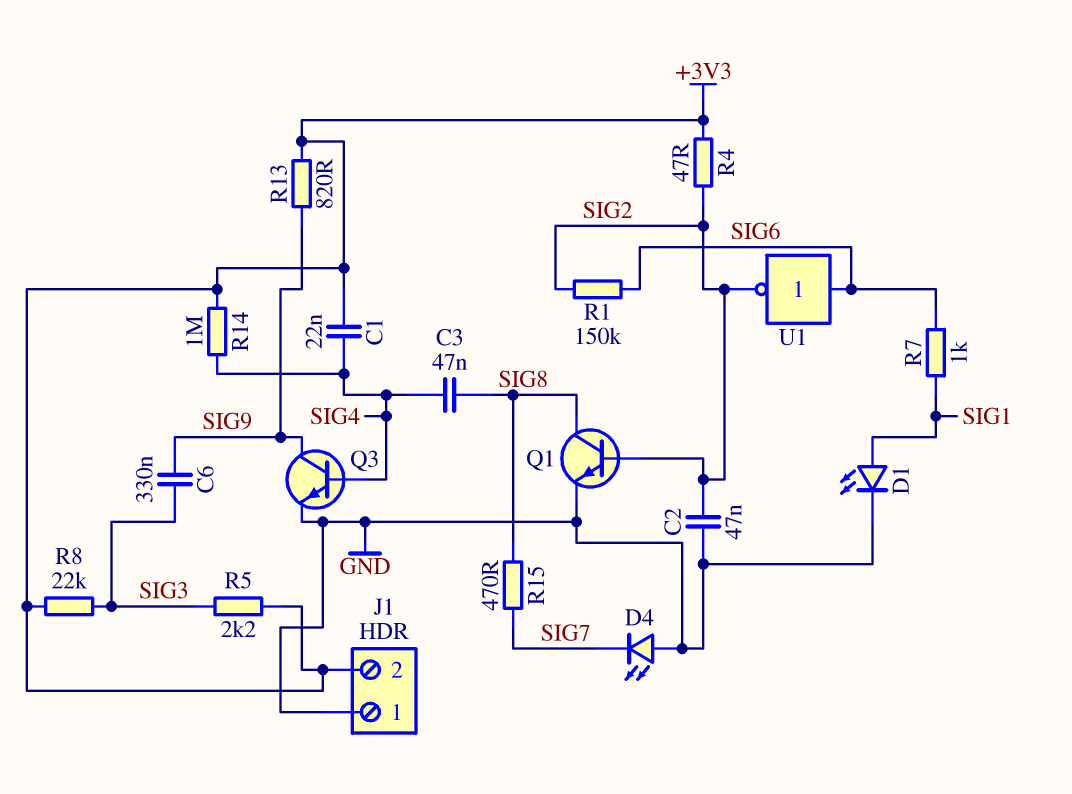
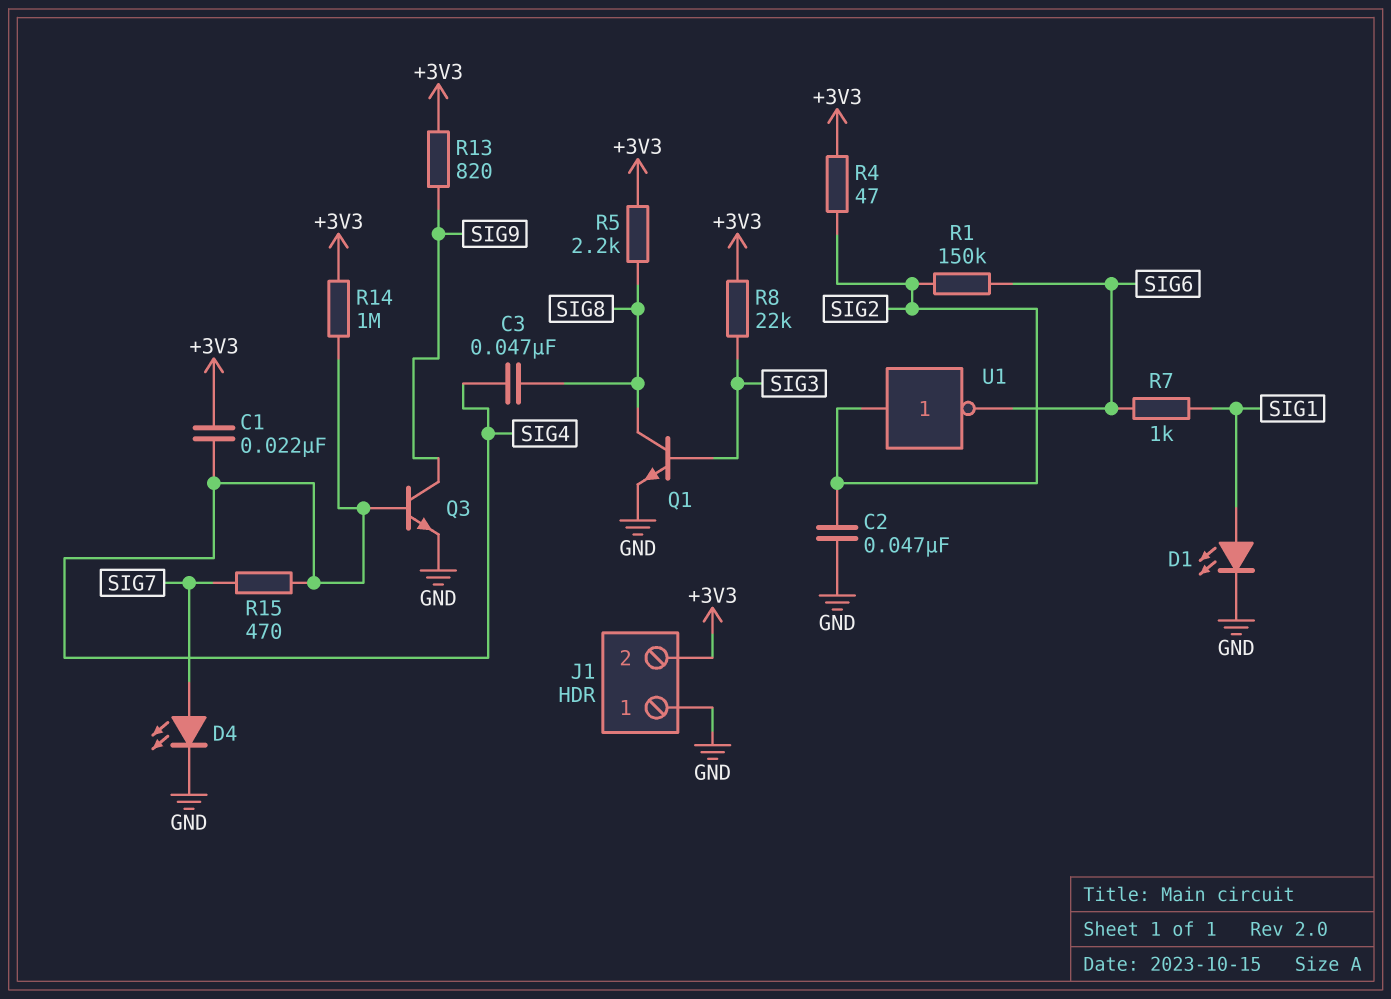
C6: 330nF (SIG3, SIG9) -> none
D4: LED (A GND, K SIG7) -> LED (A SIG7, K GND)
Q1: NPN (B SIG2, C SIG8, E GND) -> NPN (B SIG3, C SIG8, E GND)
R5: 2.2k (+3V3, SIG3) -> 2.2k (+3V3, SIG8)
R15: 470 (SIG7, SIG8) -> 470 (SIG4, SIG7)
U1: NOT (in SIG6, out SIG2) -> NOT (in SIG2, out SIG6)

